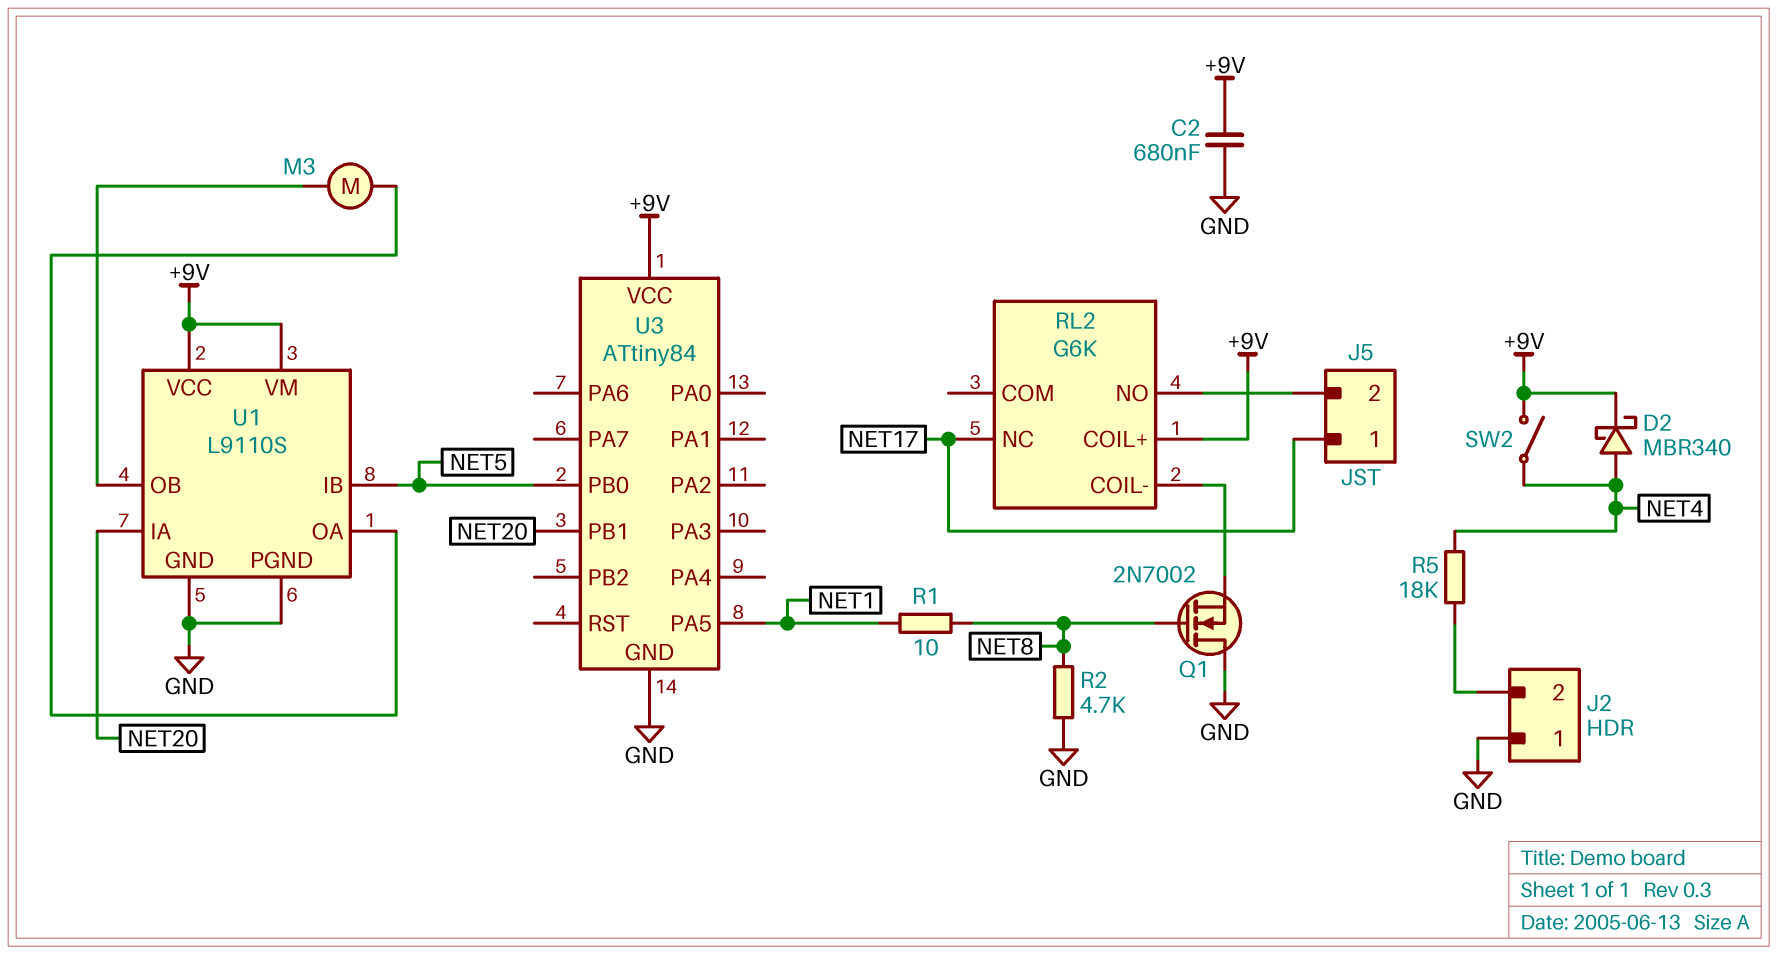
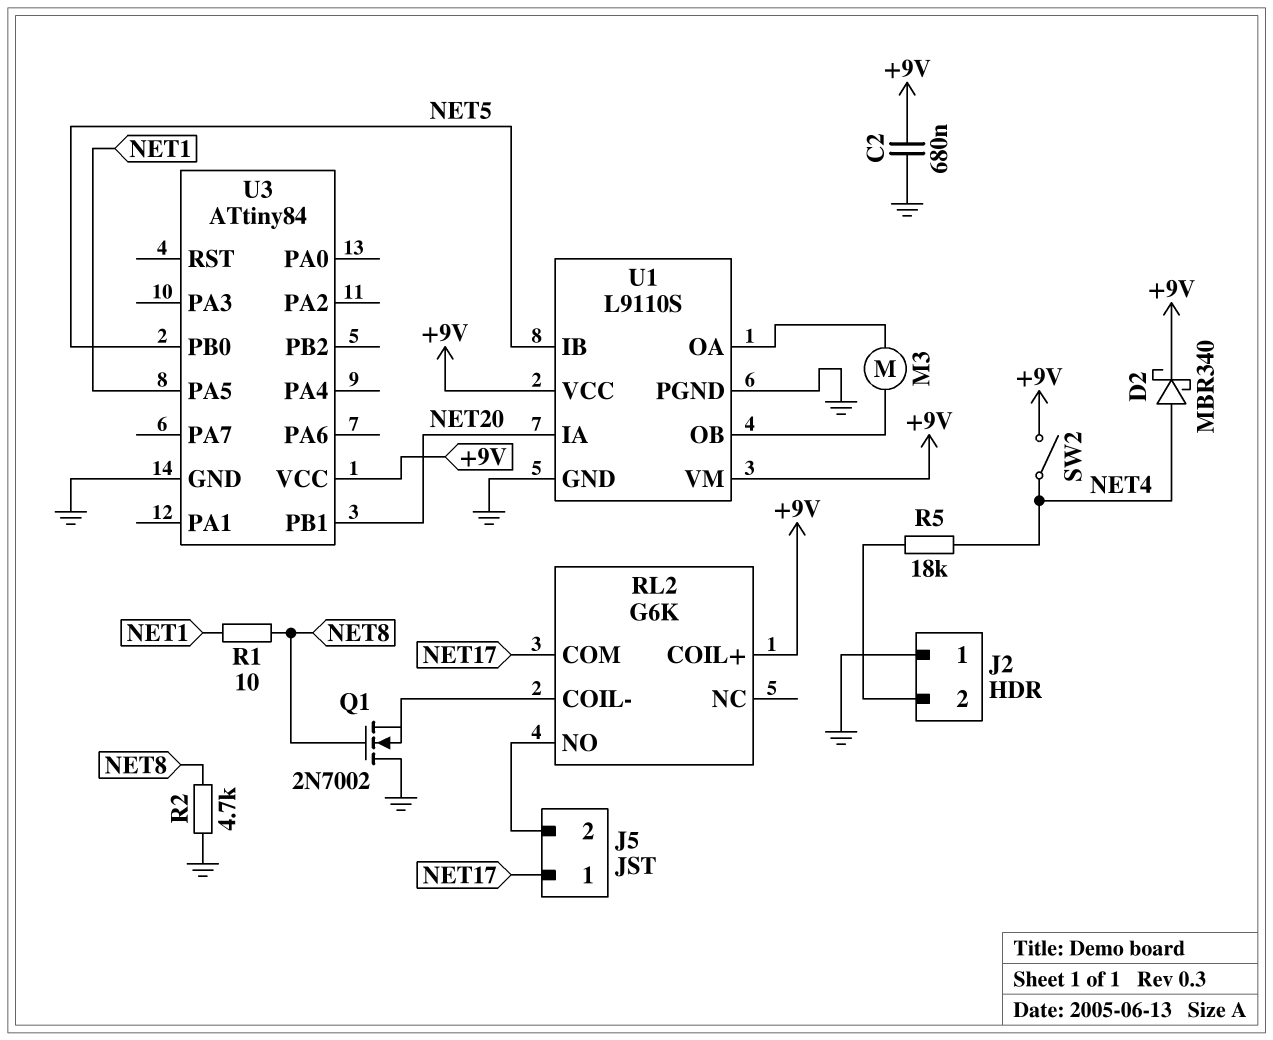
RL2 pin COM: none -> NET17
RL2 pin NC: NET17 -> none

